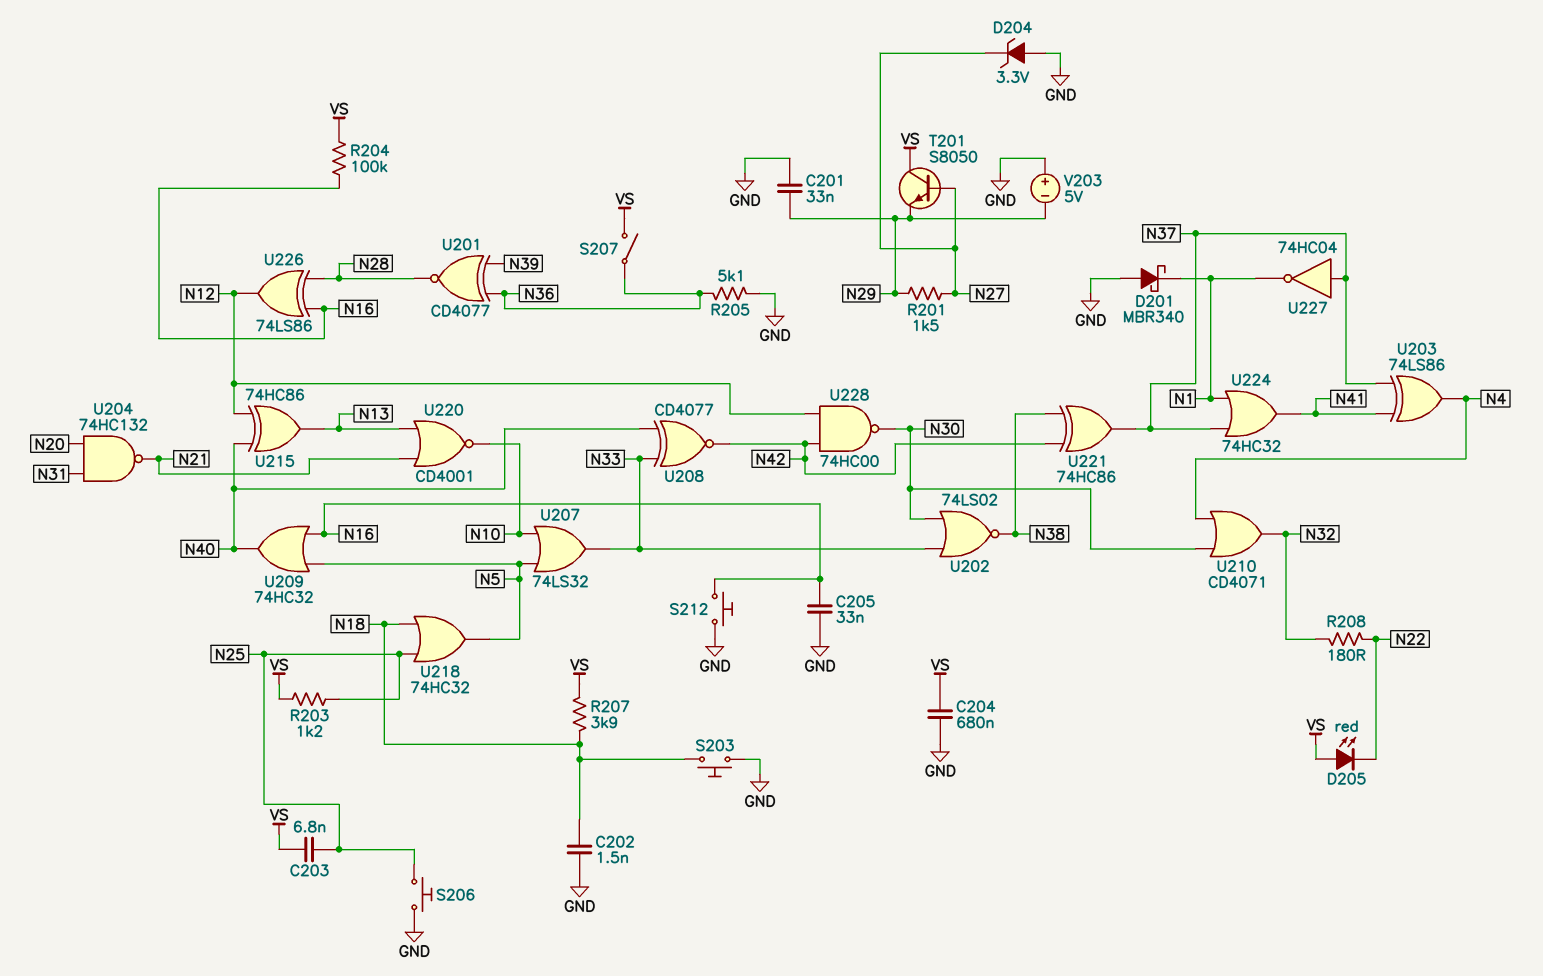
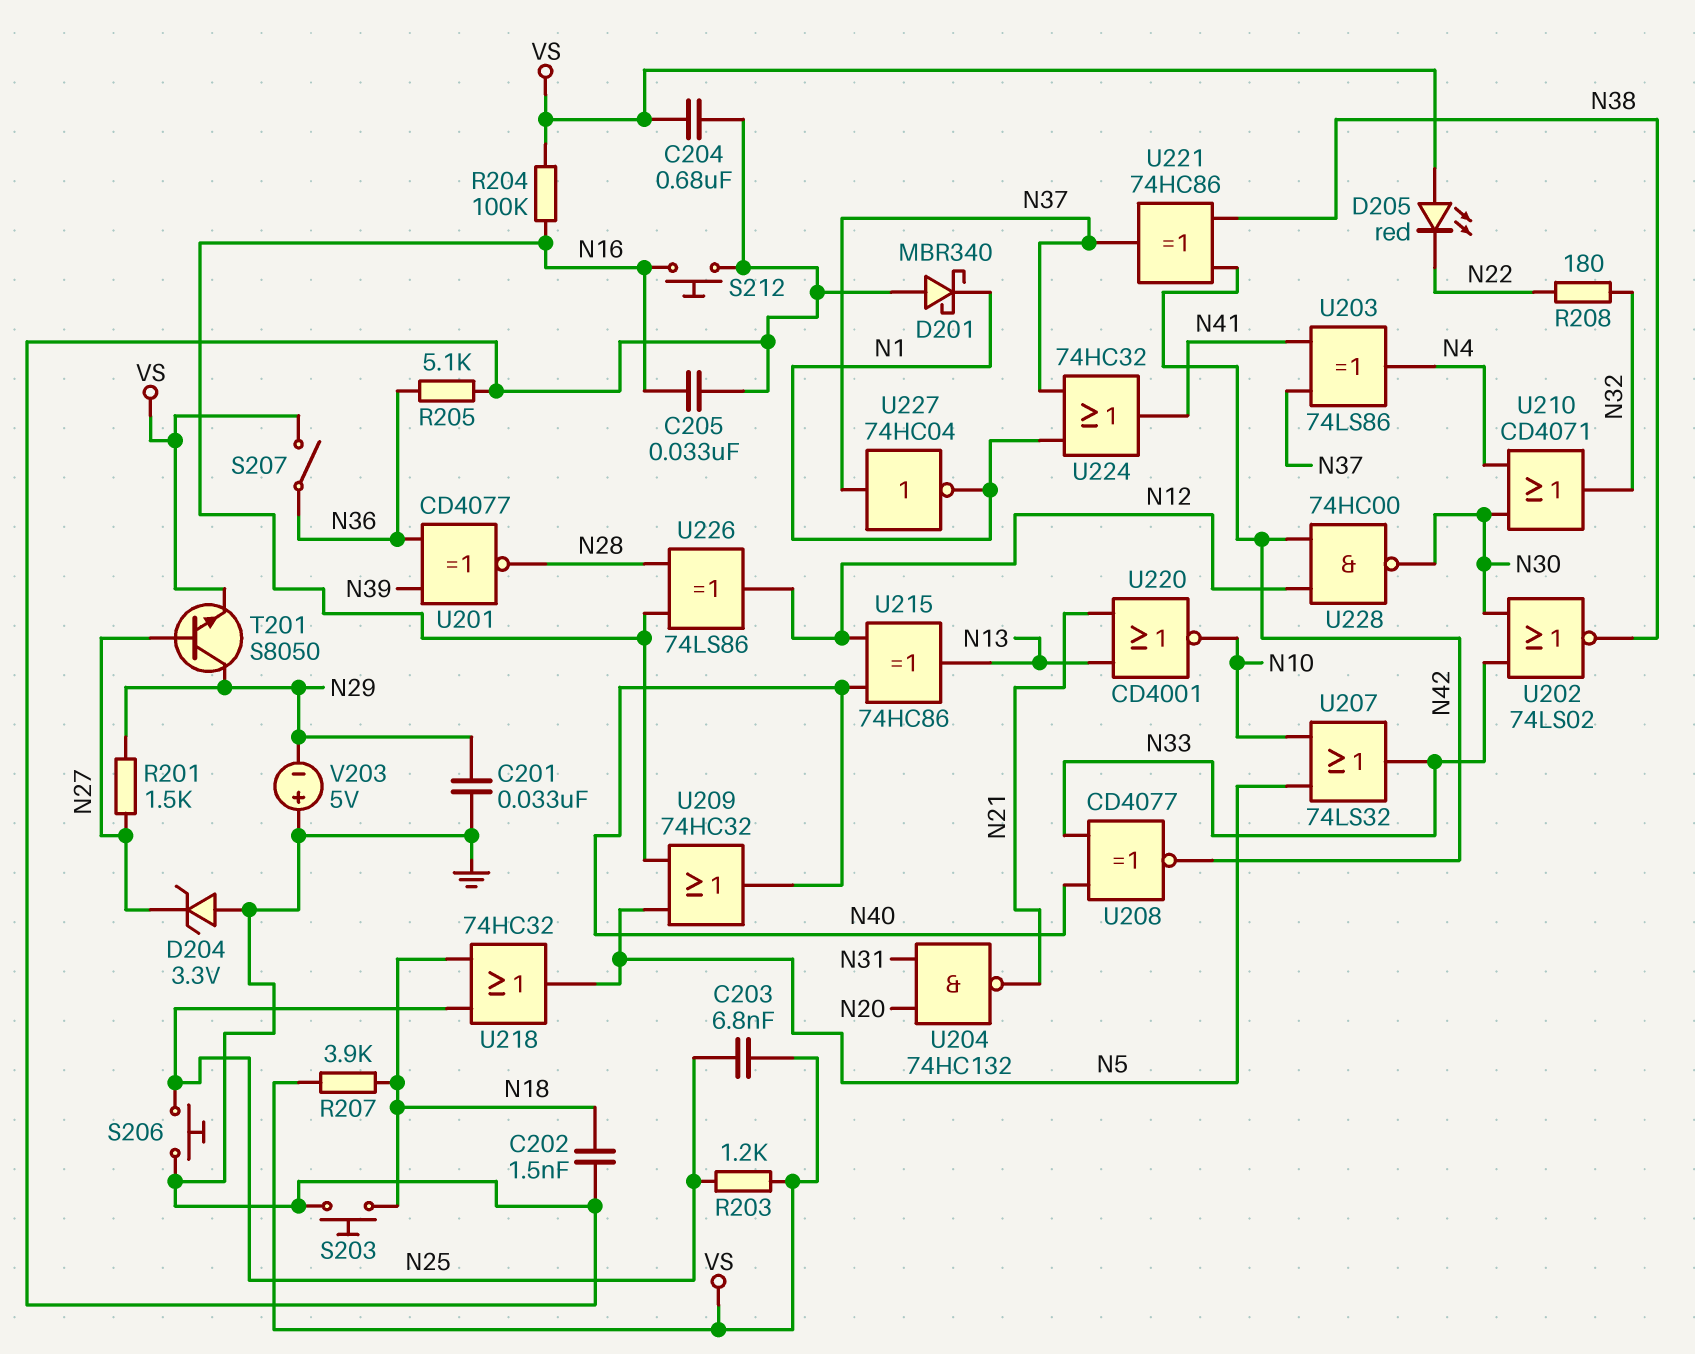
T201: NPN S8050 (B N27, C VS, E N29) -> NPN S8050 (B N27, C N29, E VS)

